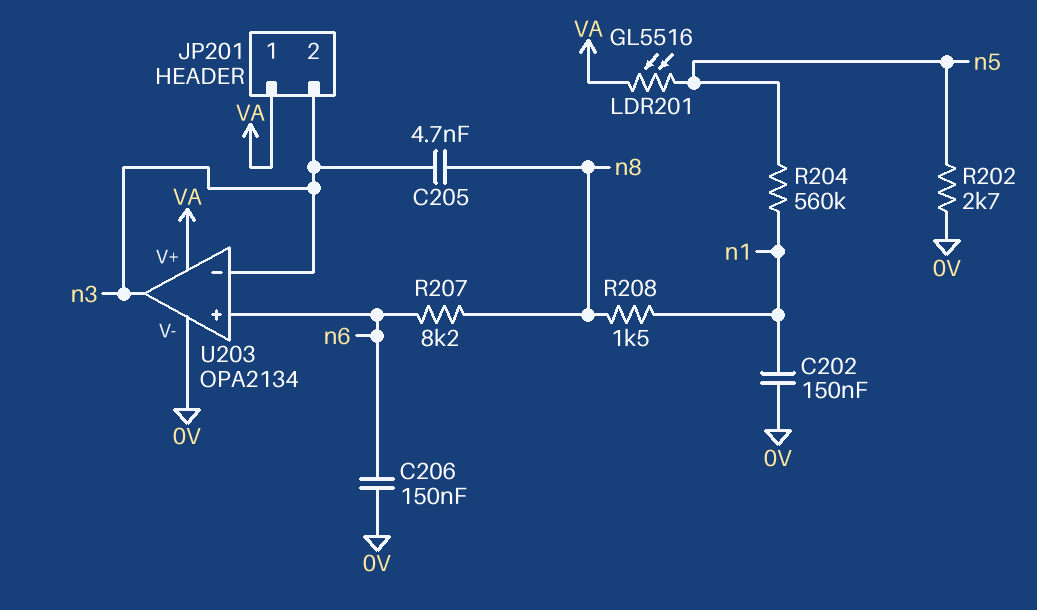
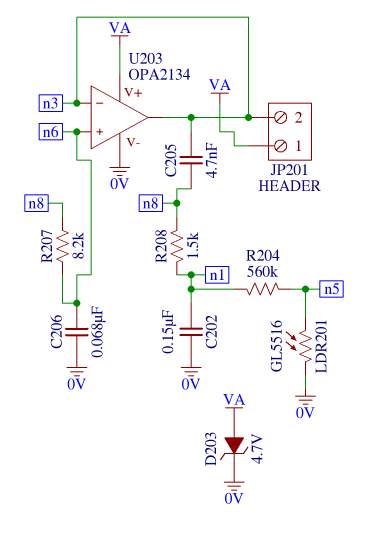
C206: 150nF (0V, n6) -> 68nF (0V, n6)
D203: none -> zener 4.7V (A VA, K 0V)
LDR201: GL5516 (VA, n5) -> GL5516 (0V, n5)
R202: 2.7k (0V, n5) -> none

